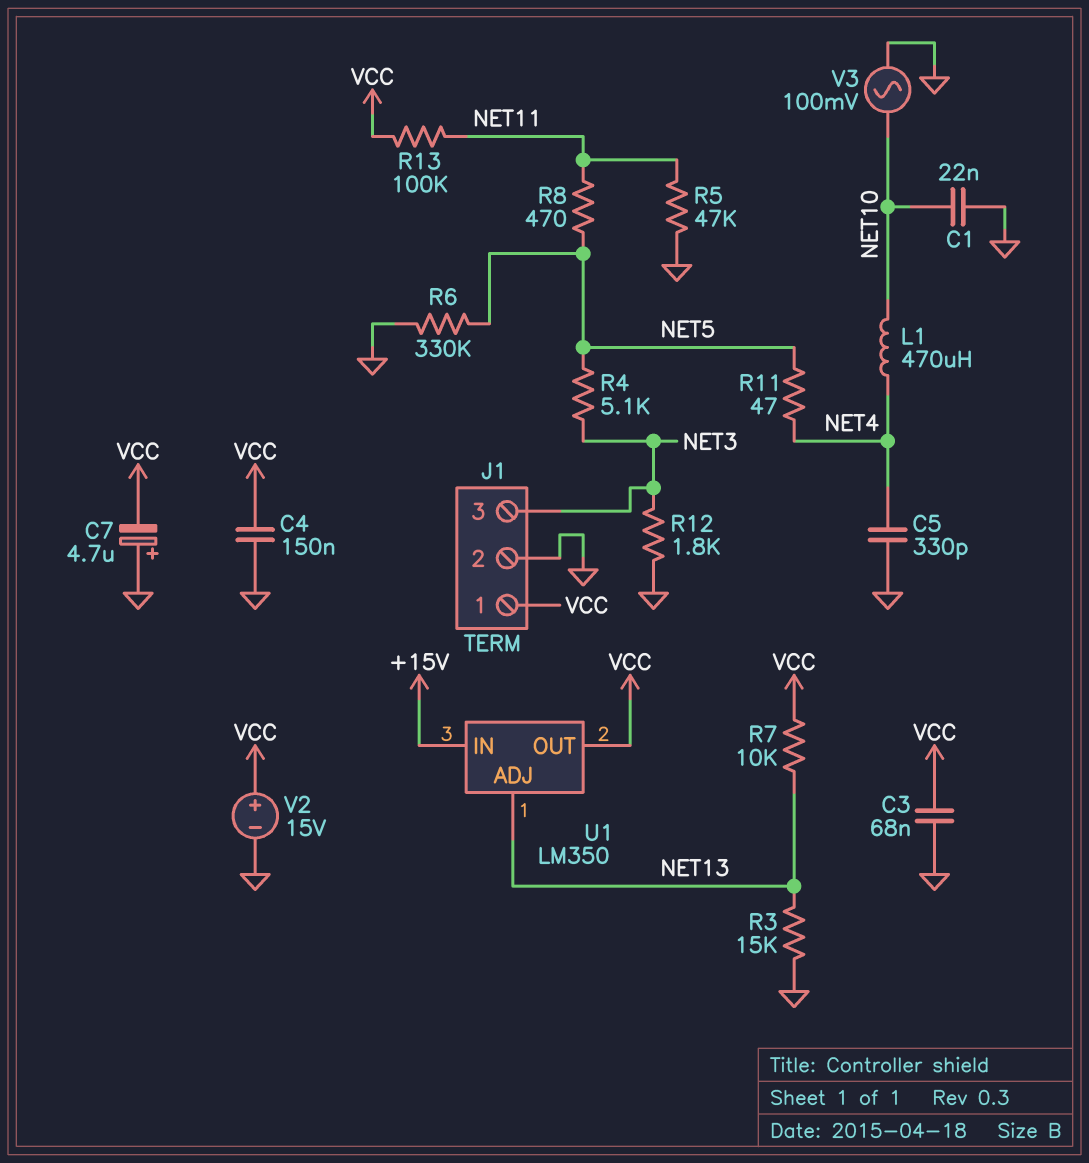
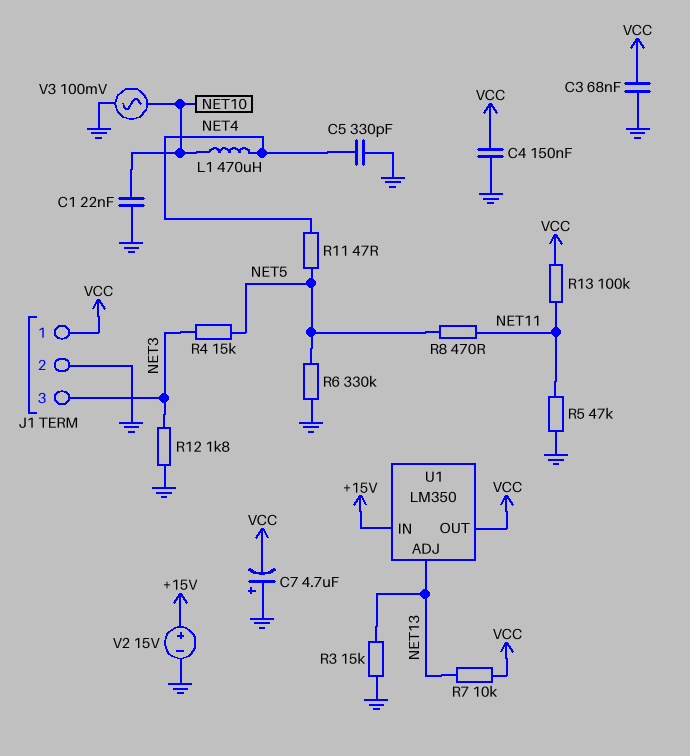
R4: 5.1k (NET3, NET5) -> 15k (NET3, NET5)
V2: 15V (plus VCC, minus GND) -> 15V (plus +15V, minus GND)

